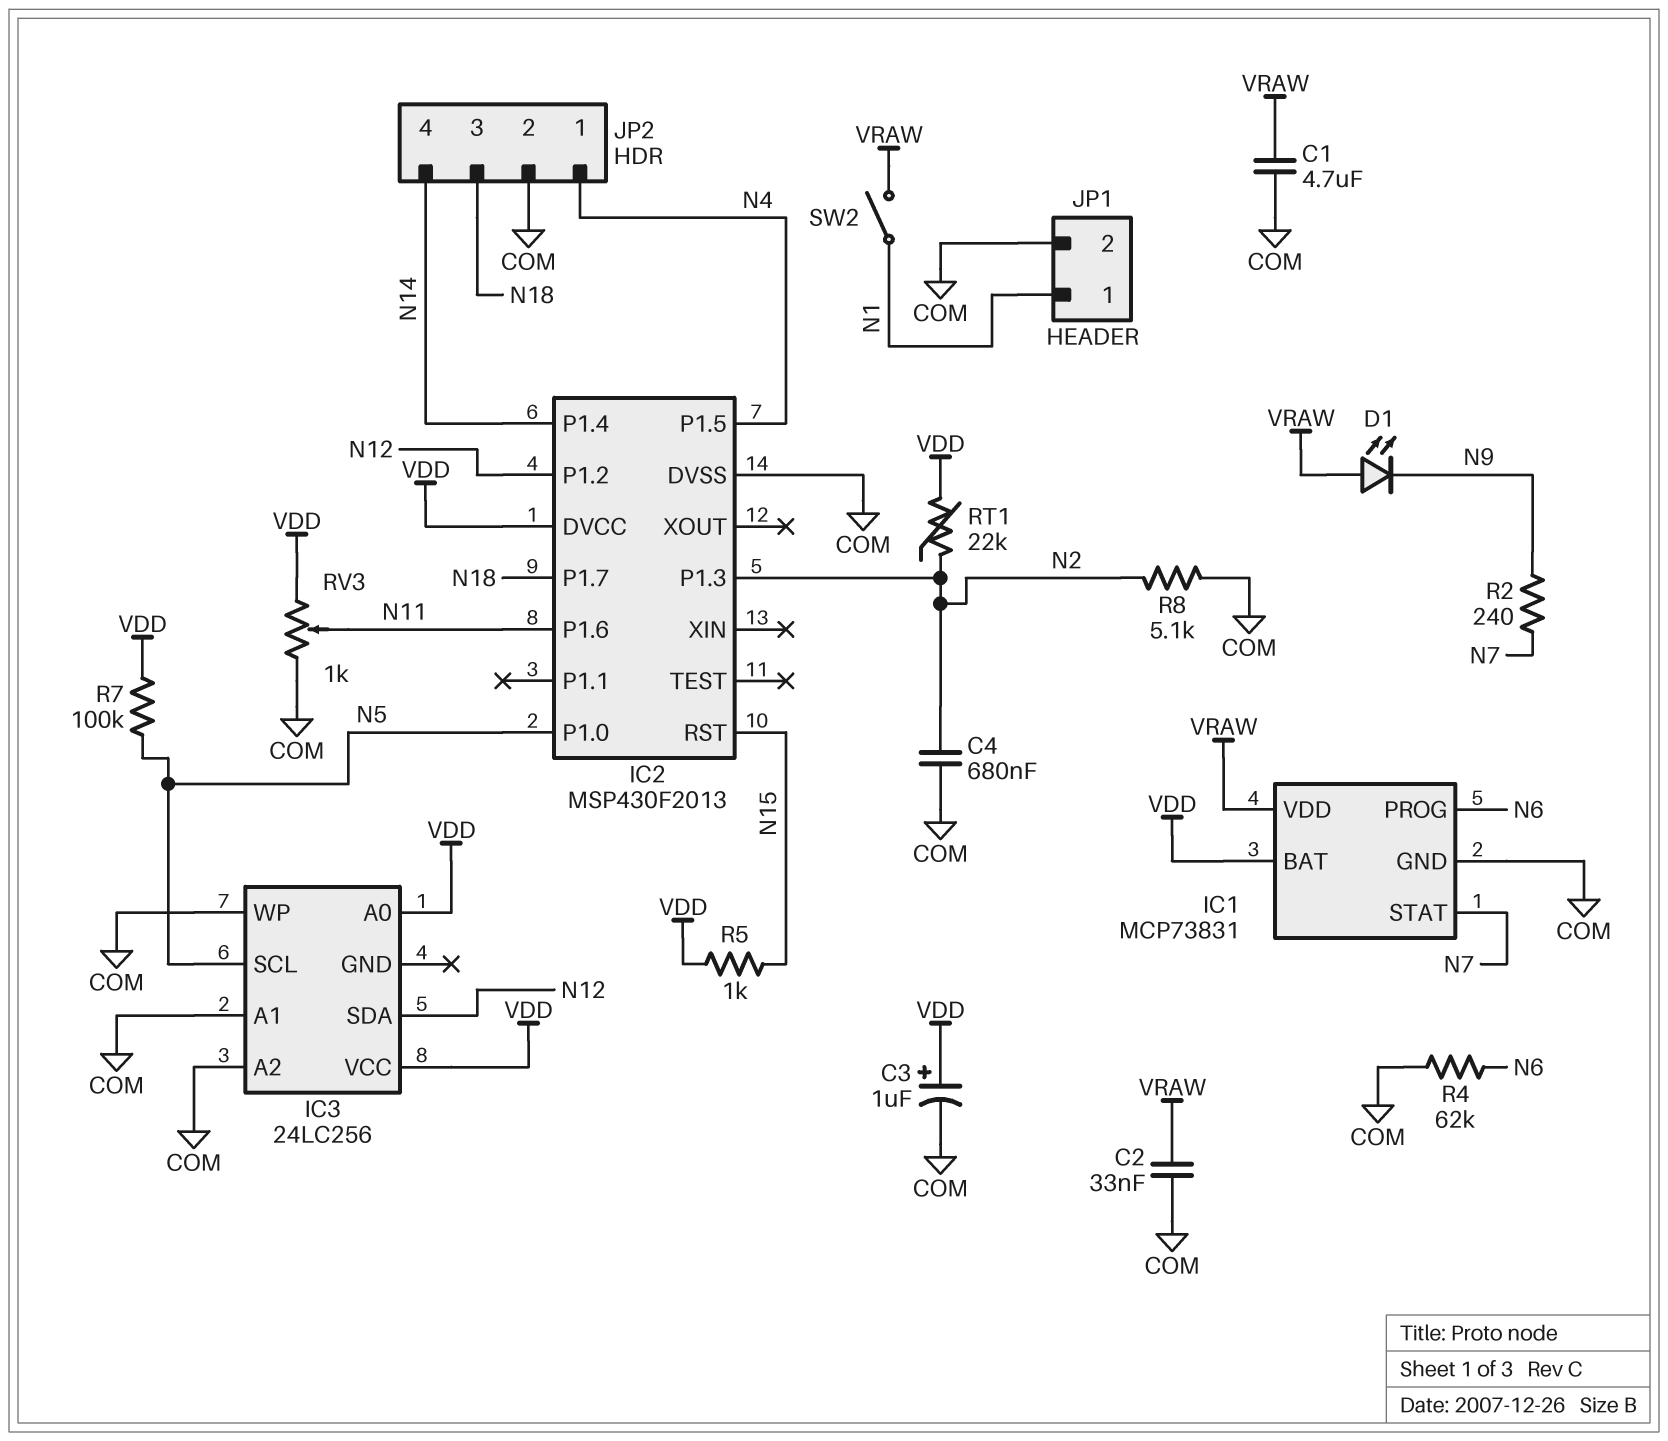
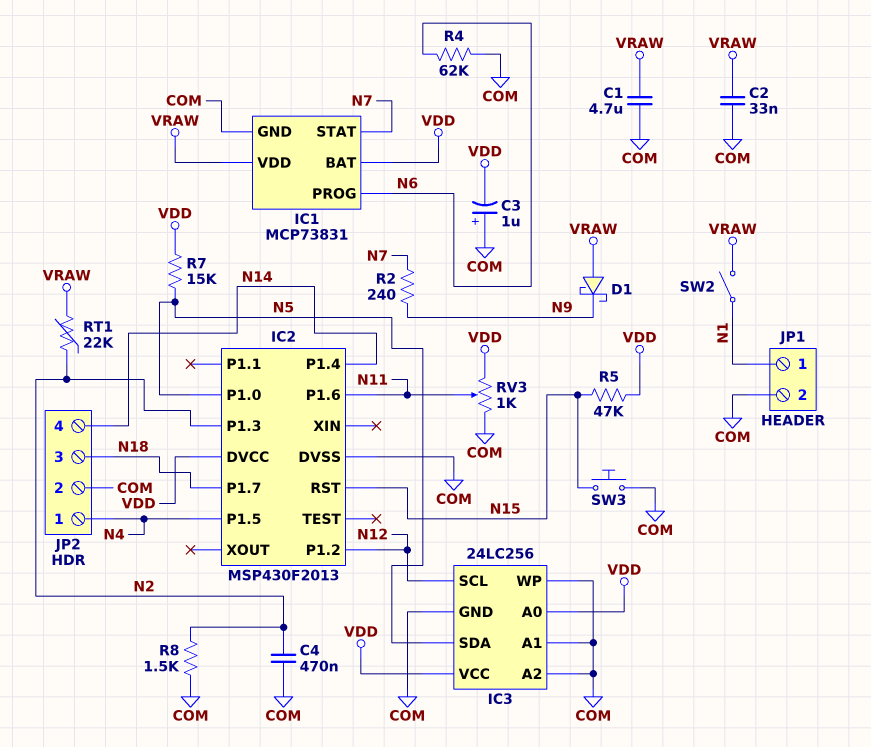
C3: 1uF (plus VDD, minus COM) -> 1uF (plus COM, minus VDD)
C4: 680nF (COM, N2) -> 470nF (COM, N2)
D1: LED (A VRAW, K N9) -> schottky (A VRAW, K N9)
IC3 pin GND: none -> COM
IC3 pin SCL: N5 -> N12
IC3 pin SDA: N12 -> N5
R5: 1k (N15, VDD) -> 47k (N15, VDD)
R7: 100k (N5, VDD) -> 15k (N5, VDD)
R8: 5.1k (COM, N2) -> 1.5k (COM, N2)
RT1: 22k (N2, VDD) -> 22k (N2, VRAW)
SW3: none -> button (COM, N15)

